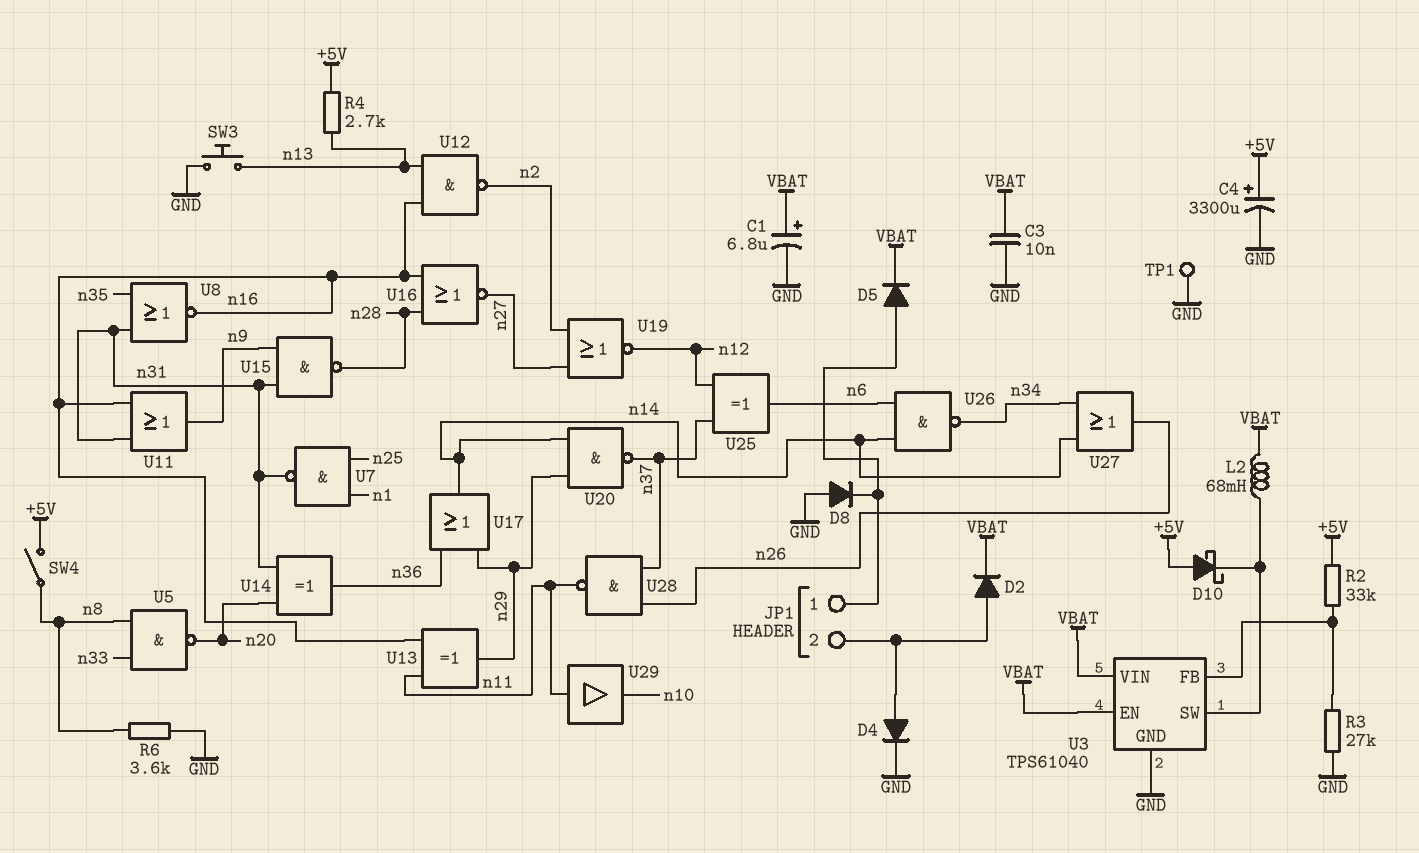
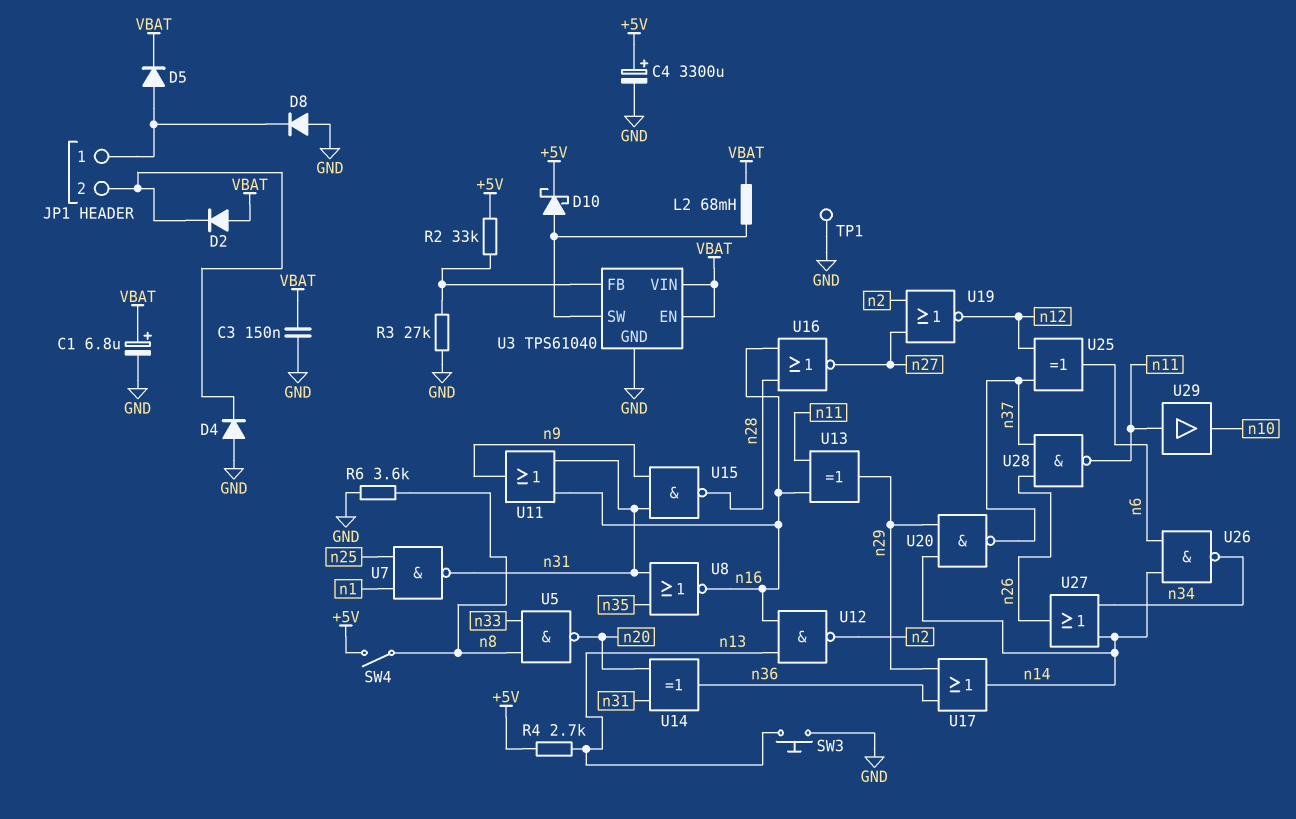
C3: 10nF (GND, VBAT) -> 150nF (GND, VBAT)
D2: diode (A JP1/2, K VBAT) -> diode (A VBAT, K JP1/2)
D4: diode (A JP1/2, K GND) -> diode (A GND, K JP1/2)
D10: schottky (A +5V, K U3/SW) -> schottky (A U3/SW, K +5V)

